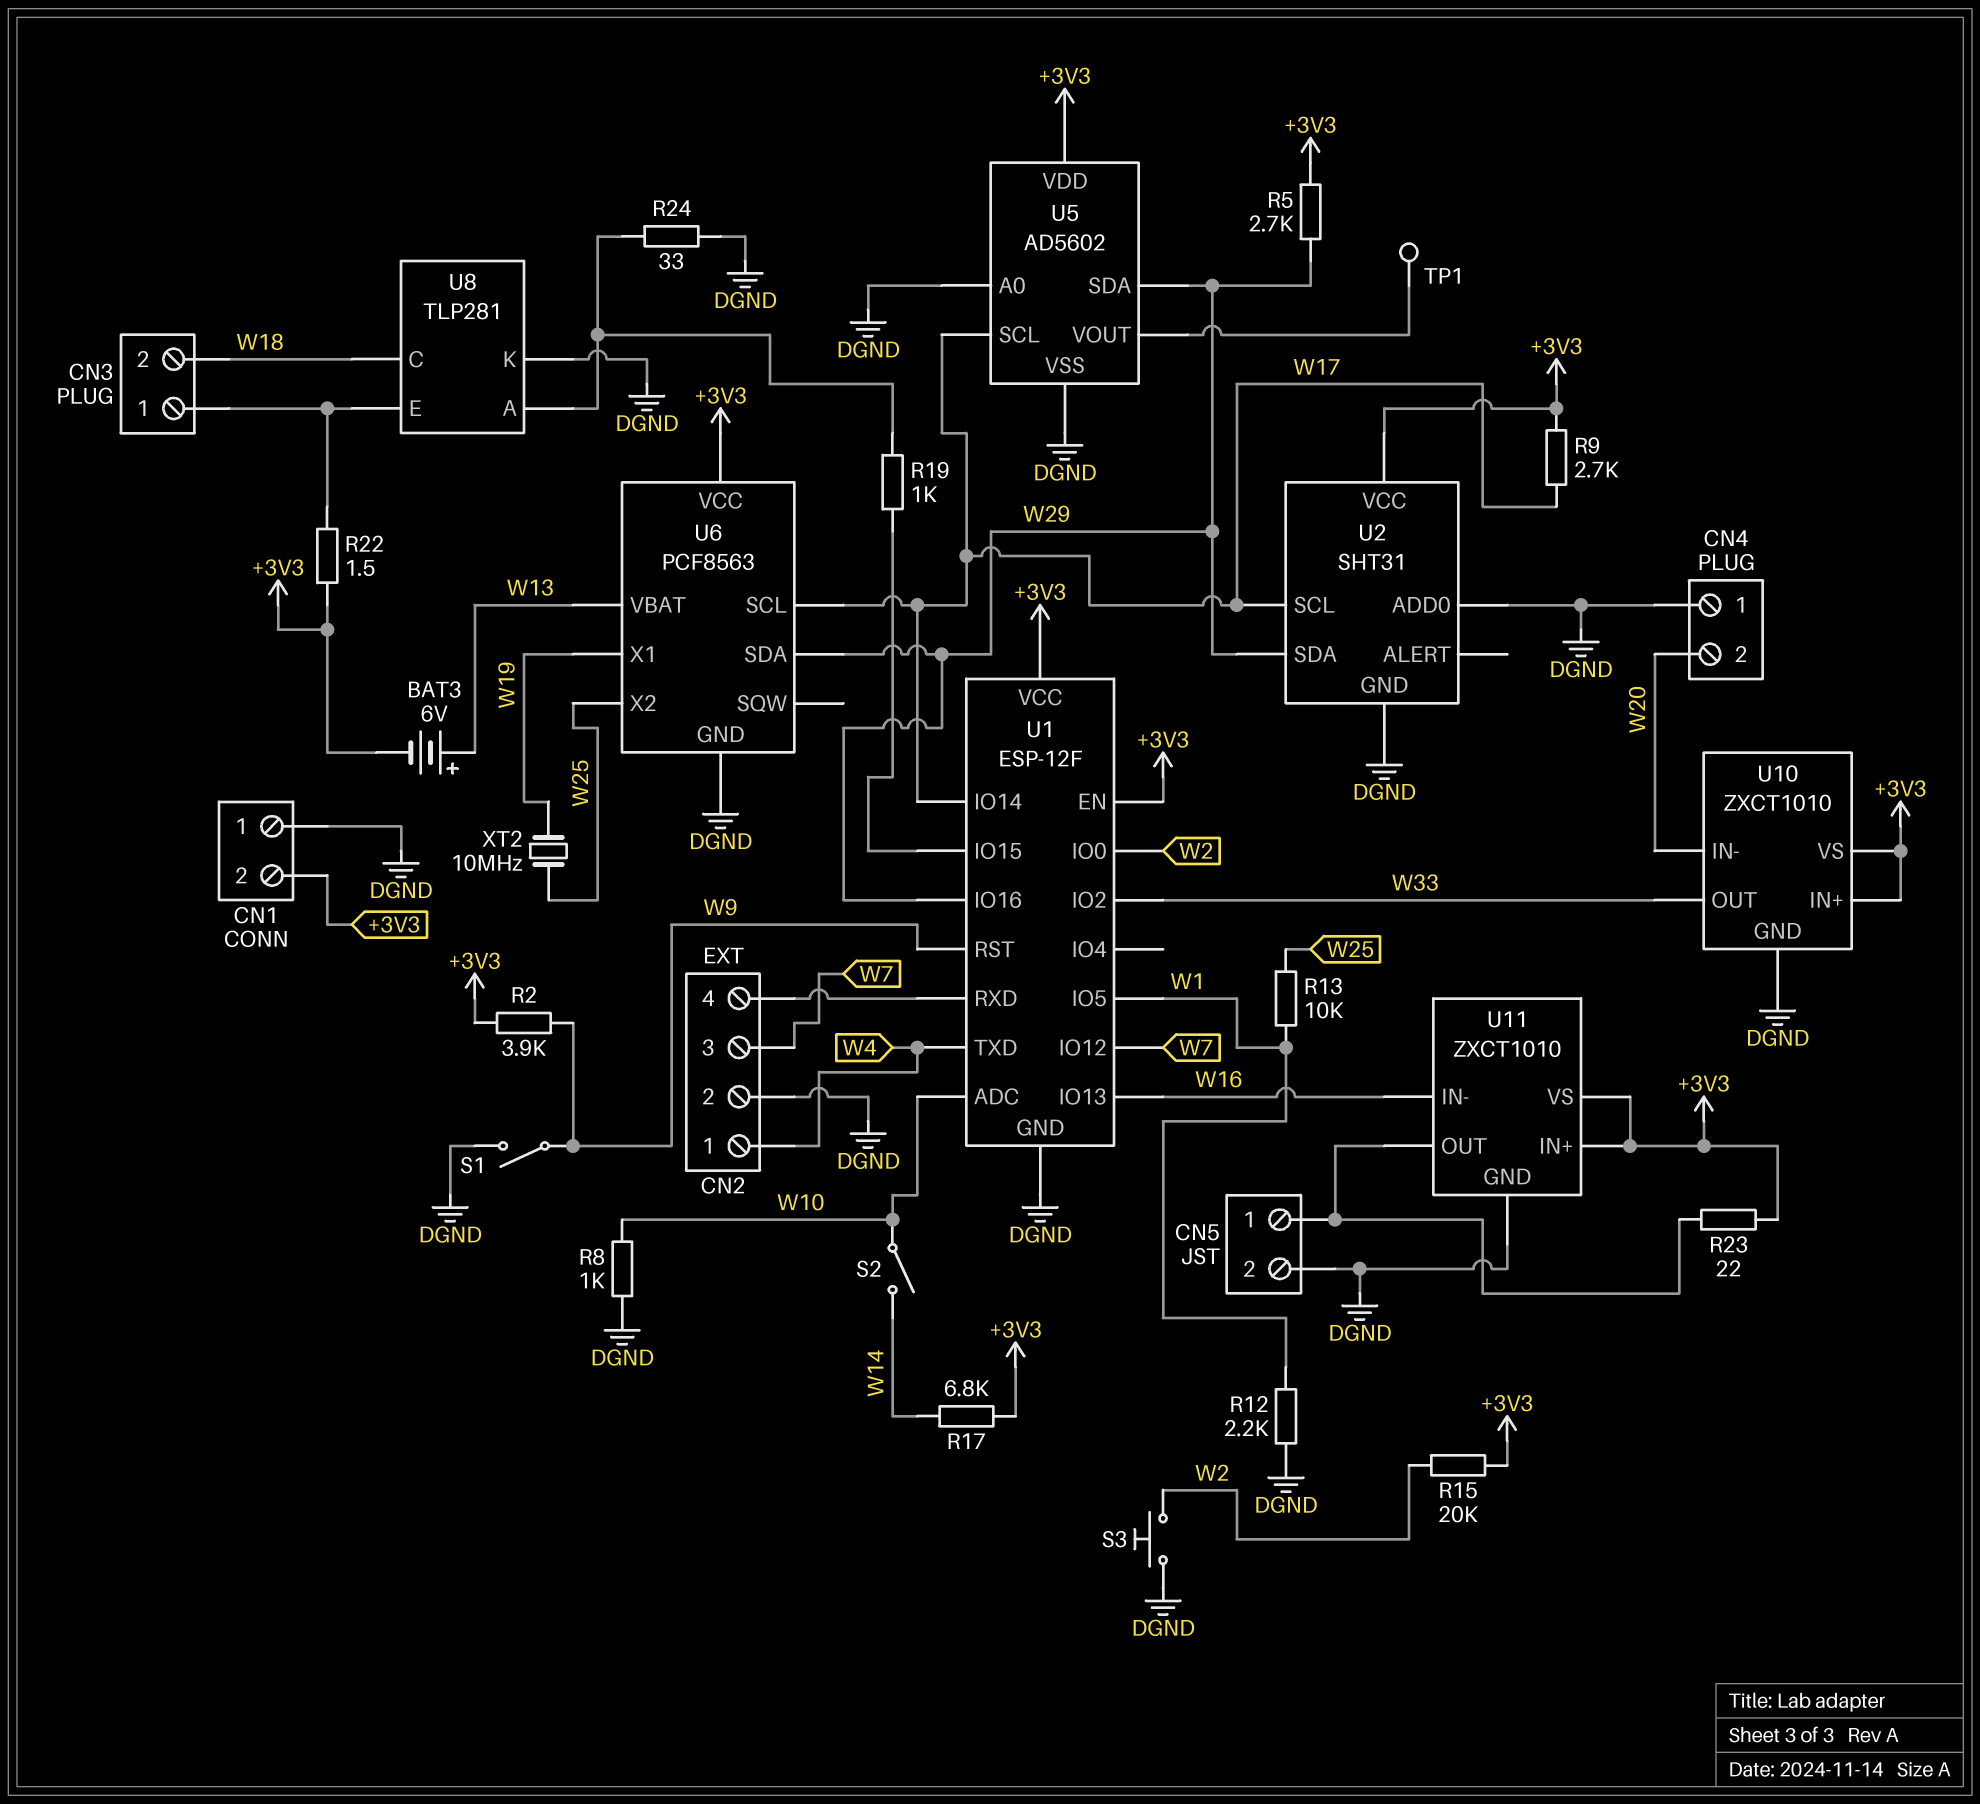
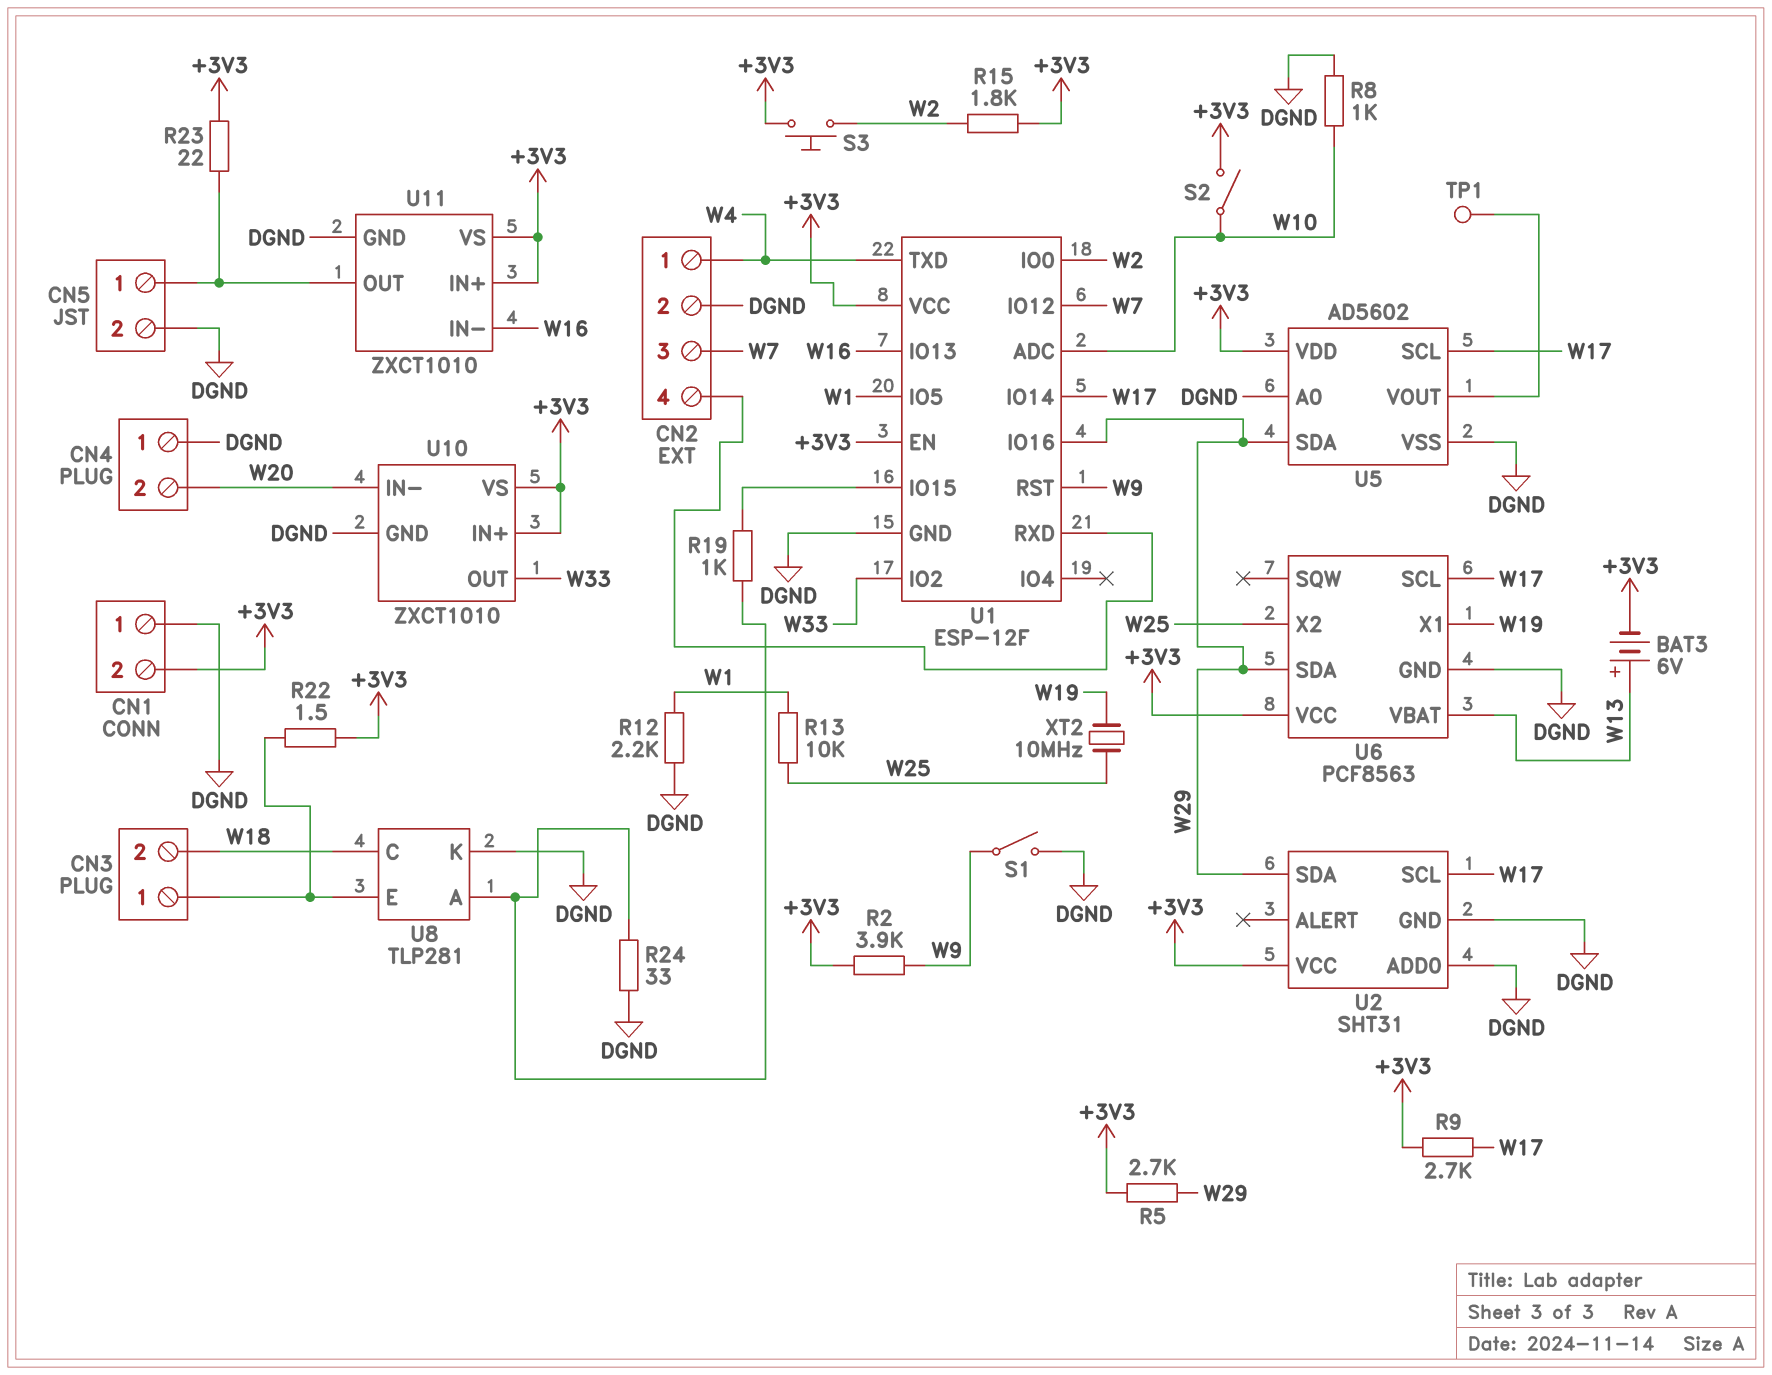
R15: 20k (+3V3, W2) -> 1.8k (+3V3, W2)
R17: 6.8k (+3V3, W14) -> none
S2: switch (W10, W14) -> switch (+3V3, W10)
S3: button (DGND, W2) -> button (+3V3, W2)

